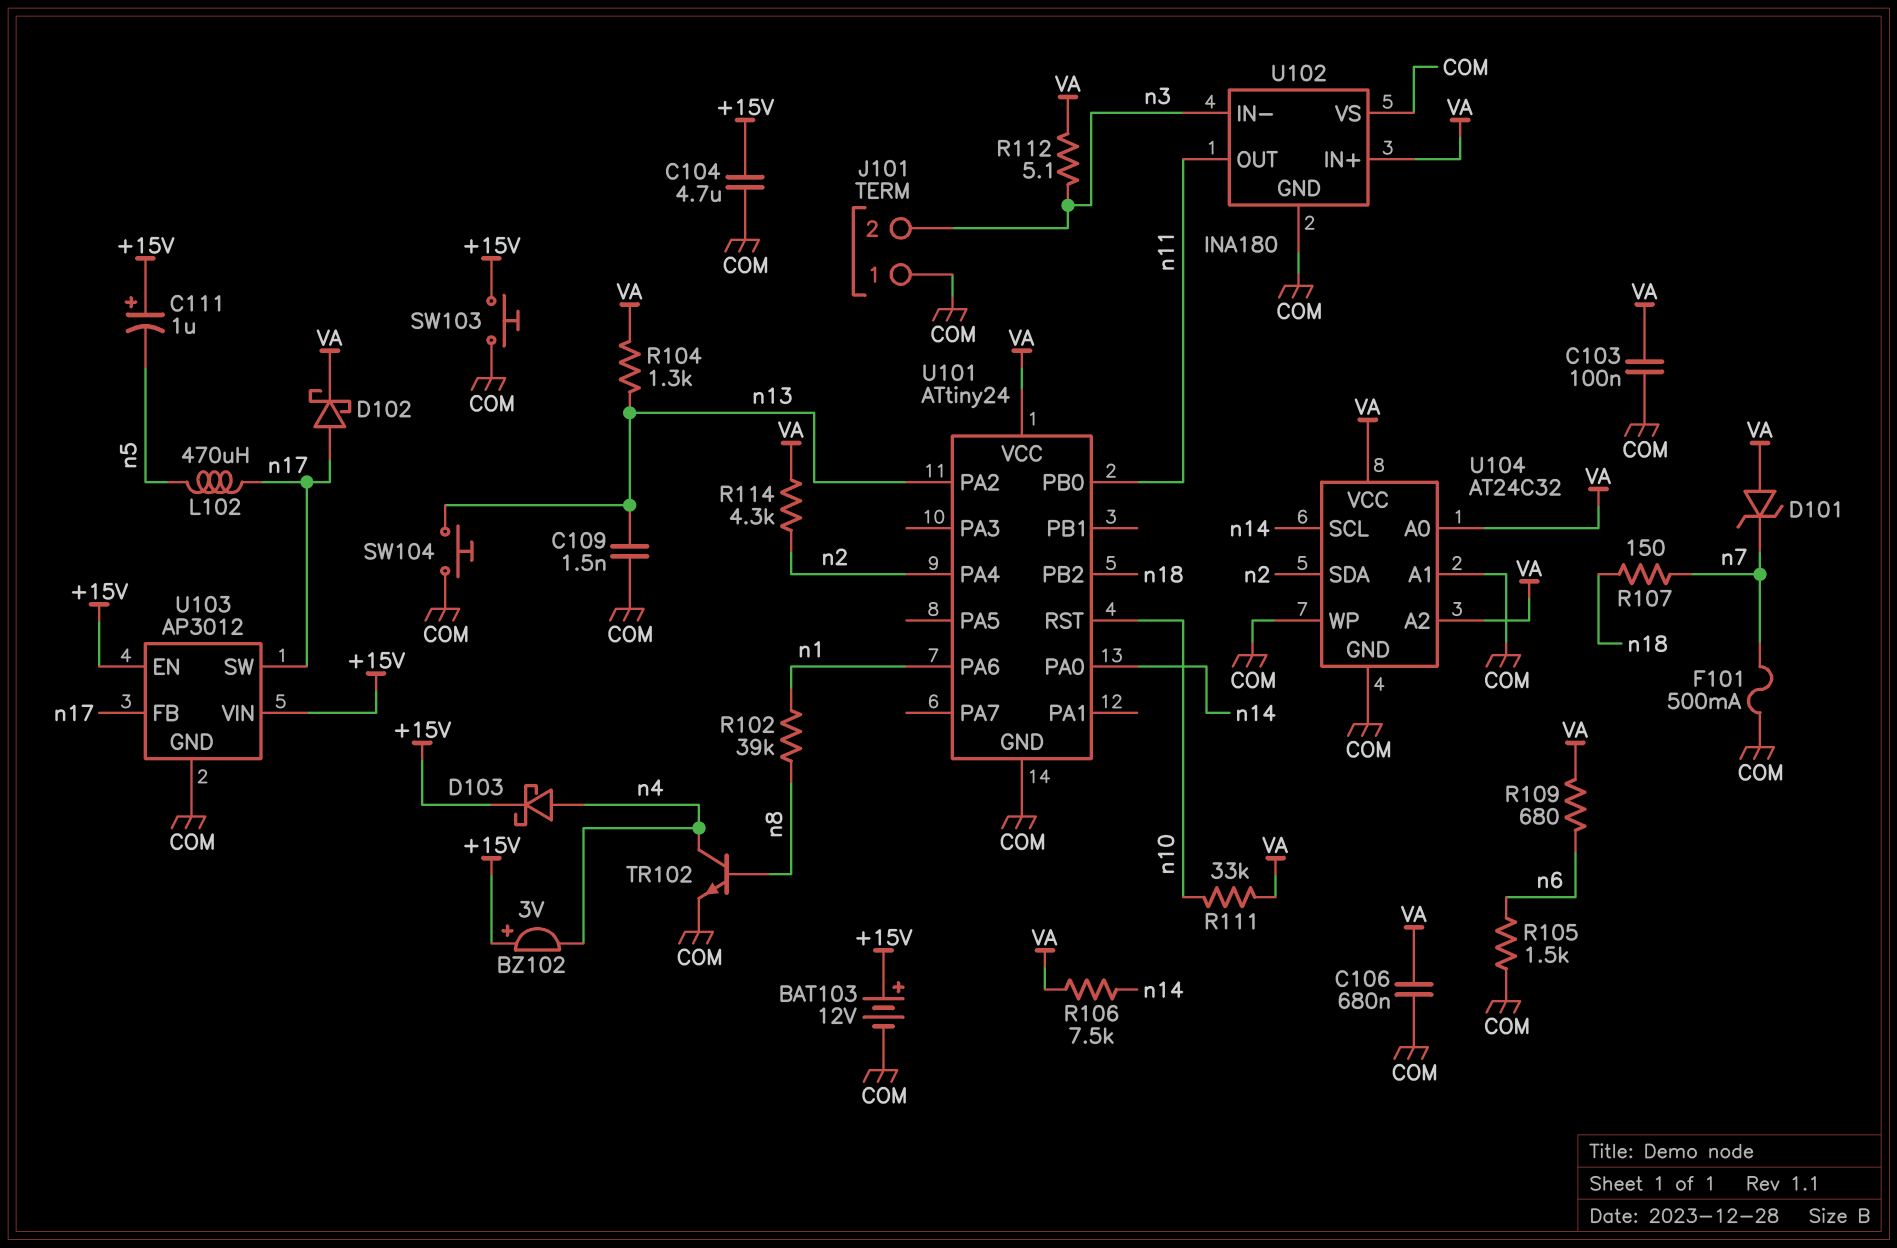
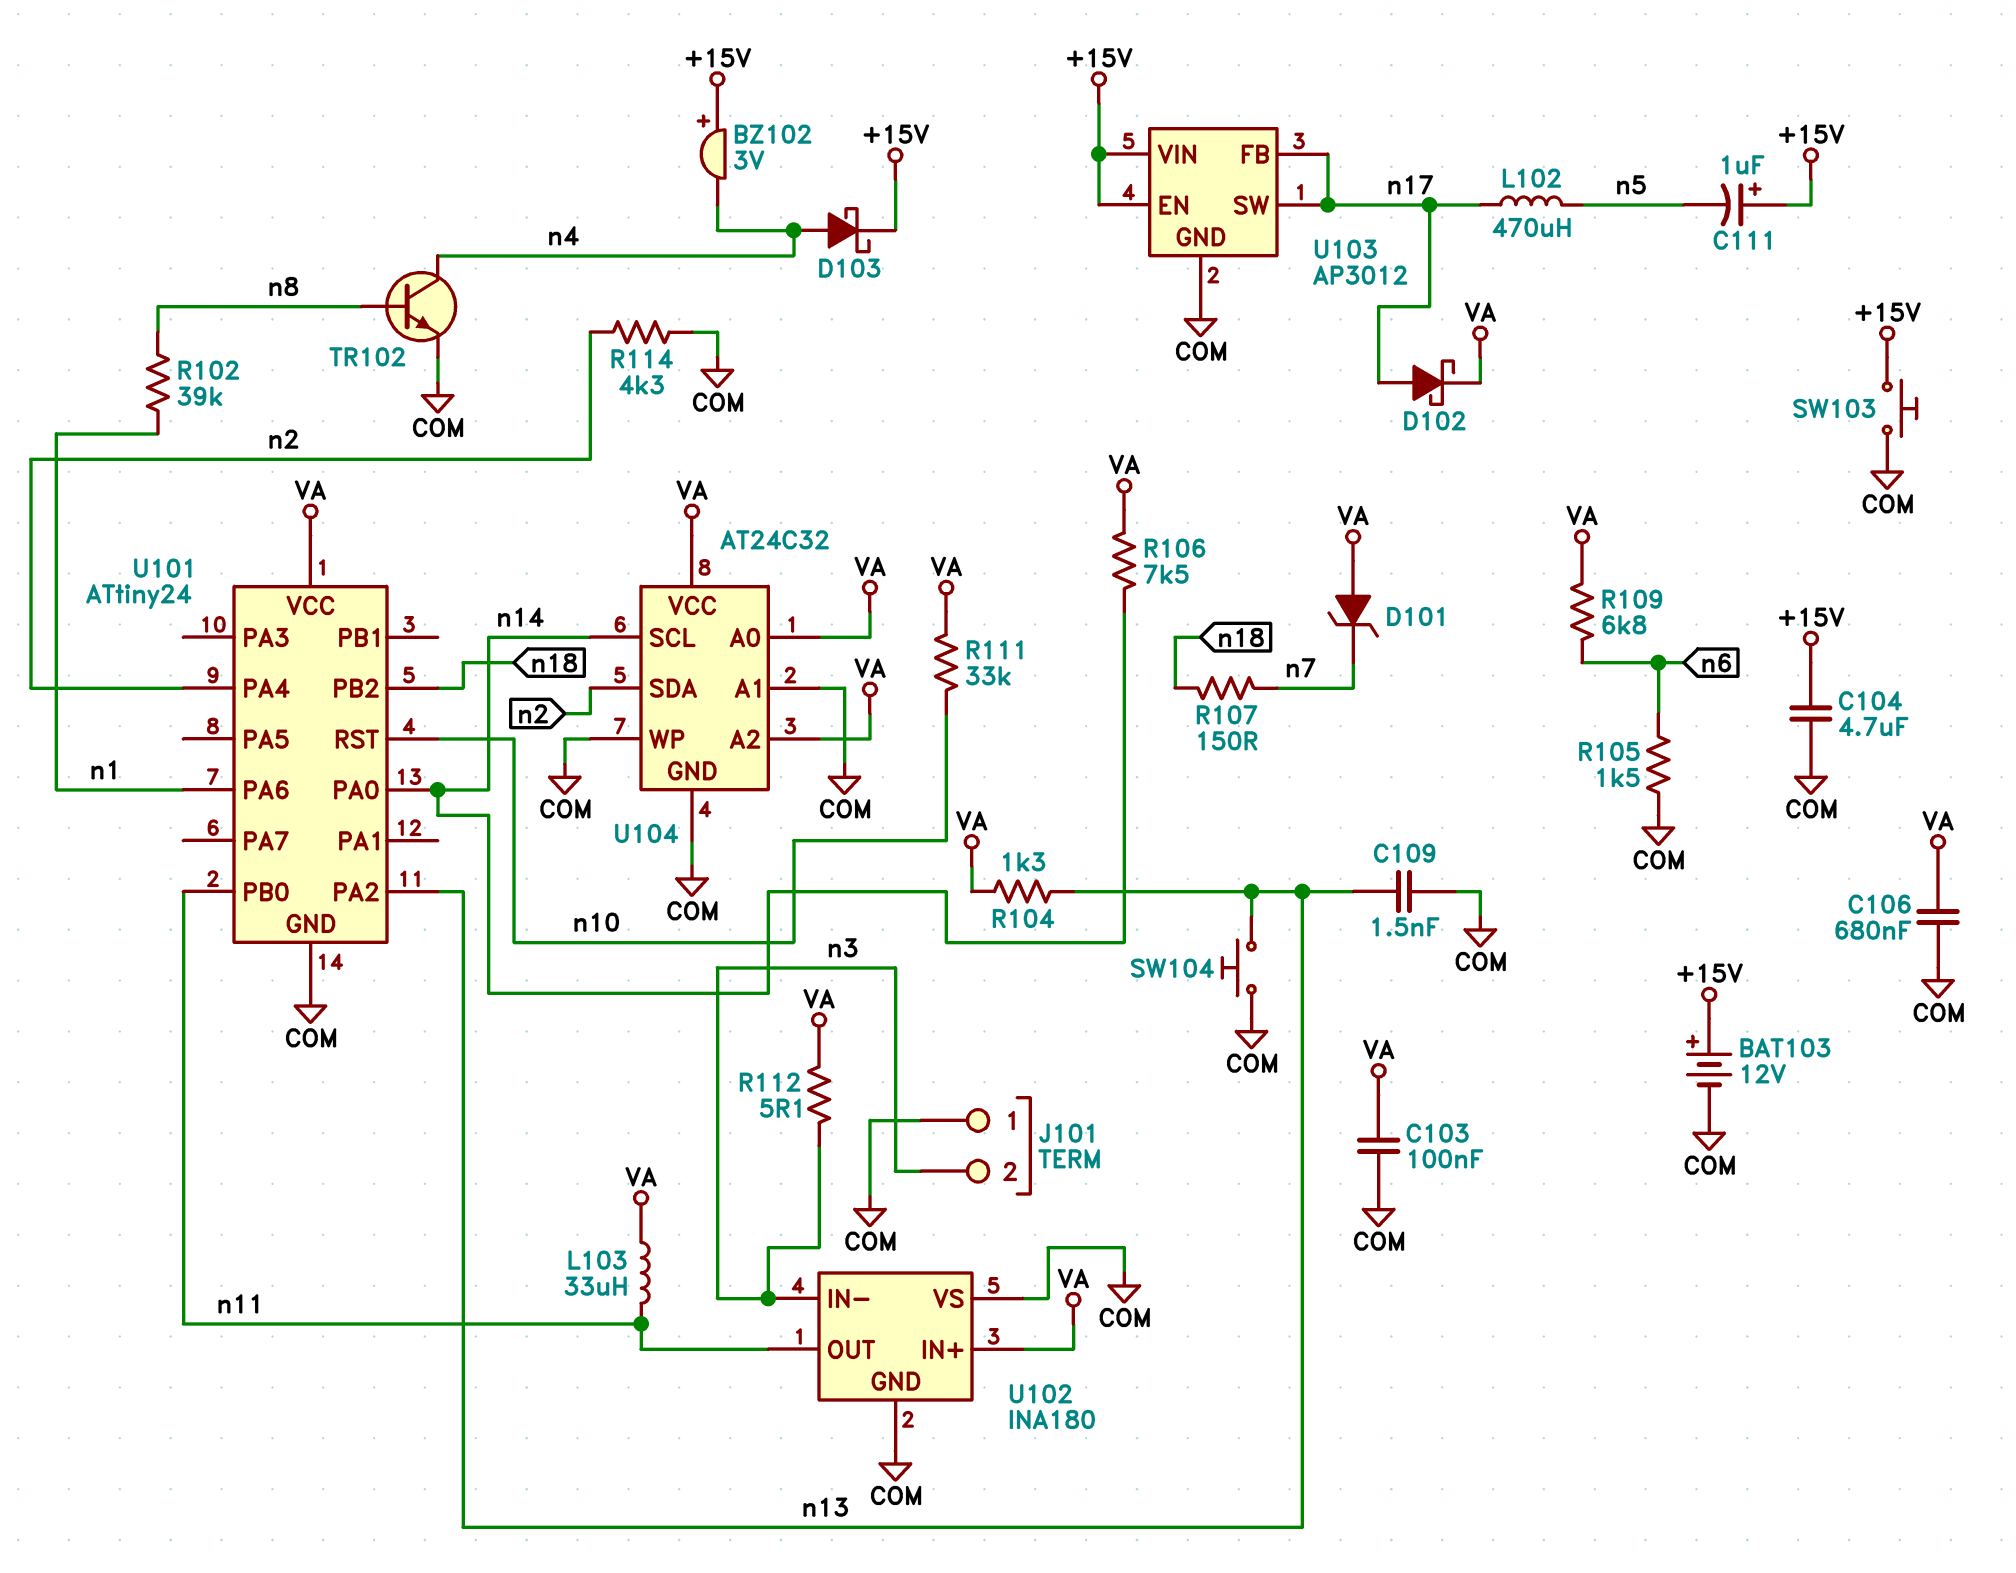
F101: 500mA (COM, n7) -> none
L103: none -> 33uH (VA, n11)
R109: 680 (VA, n6) -> 6.8k (VA, n6)
R114: 4.3k (VA, n2) -> 4.3k (COM, n2)

